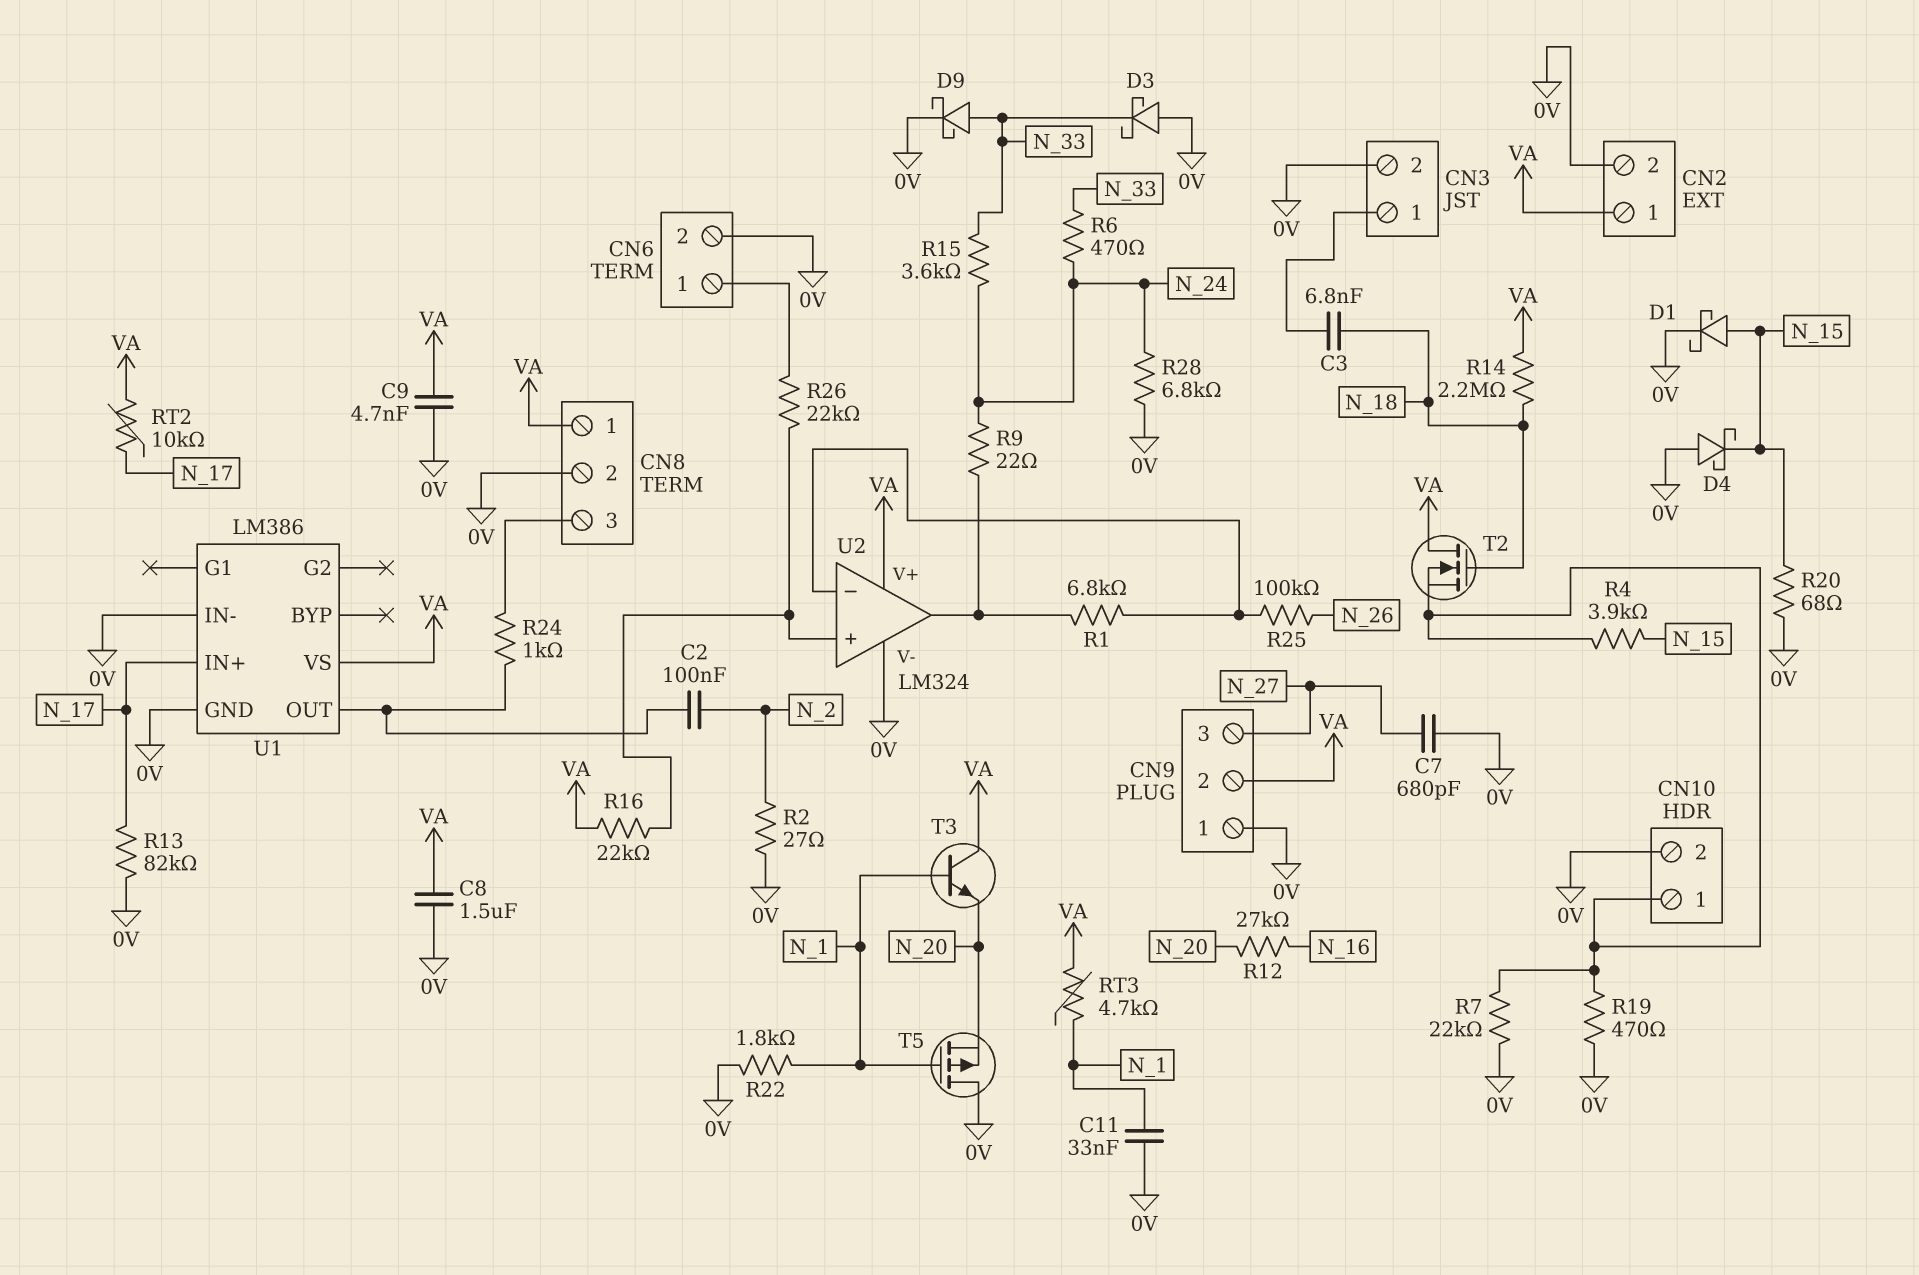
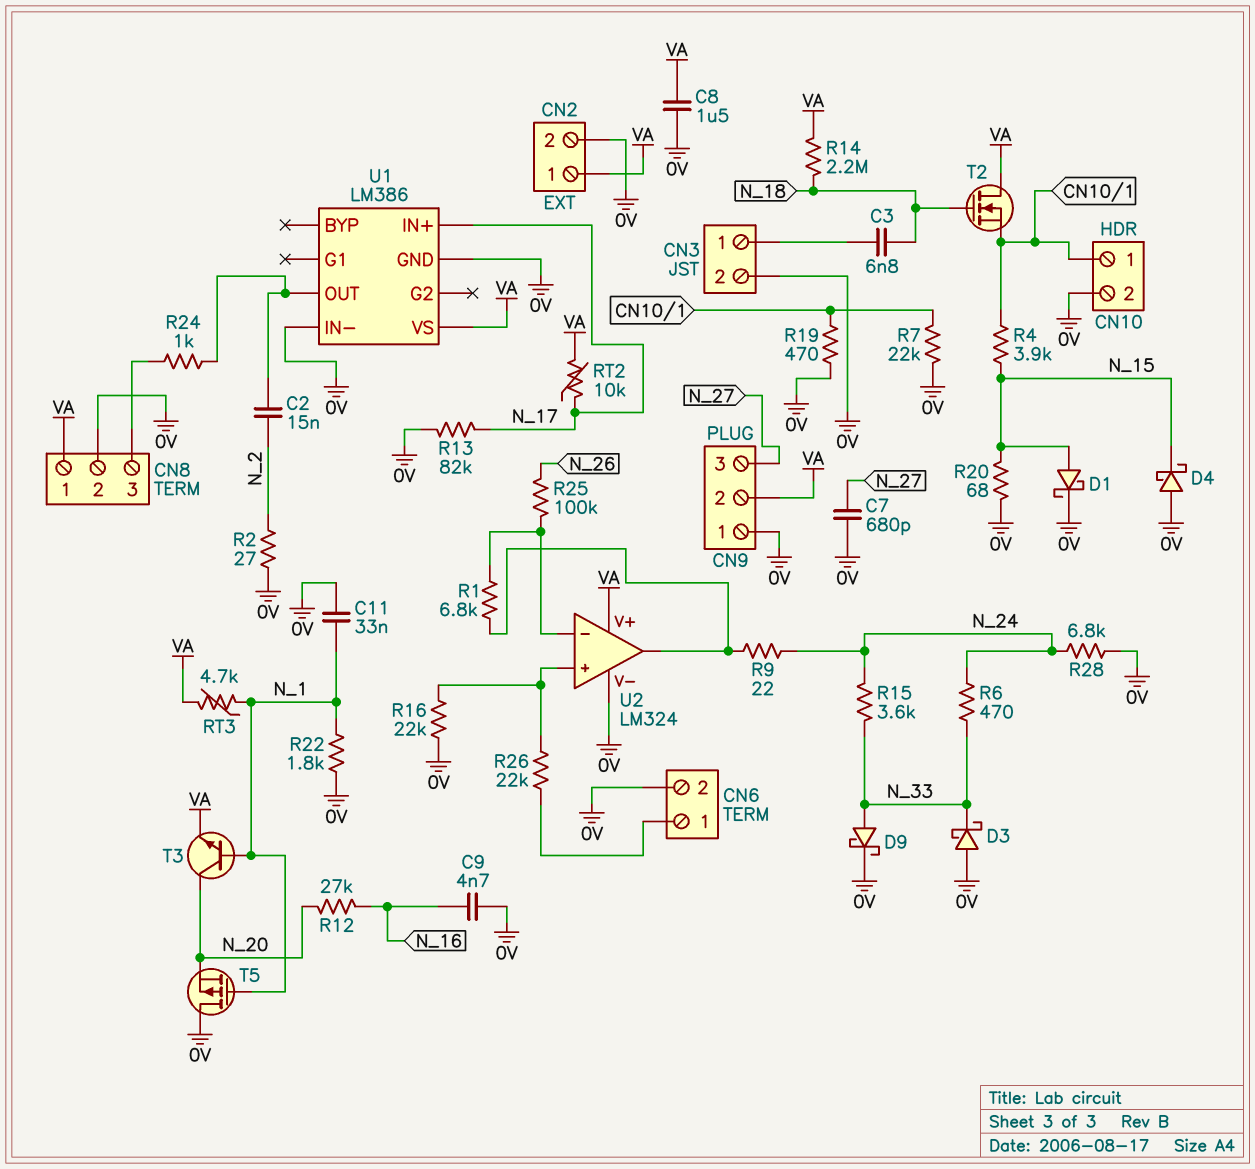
C2: 100nF (N_2, U1/OUT) -> 15nF (N_2, U1/OUT)
C9: 4.7nF (0V, VA) -> 4.7nF (0V, N_16)
R16: 22k (U2/in+, VA) -> 22k (0V, U2/in+)
T3: NPN (B N_1, C VA, E N_20) -> NPN (B N_1, C N_20, E VA)

